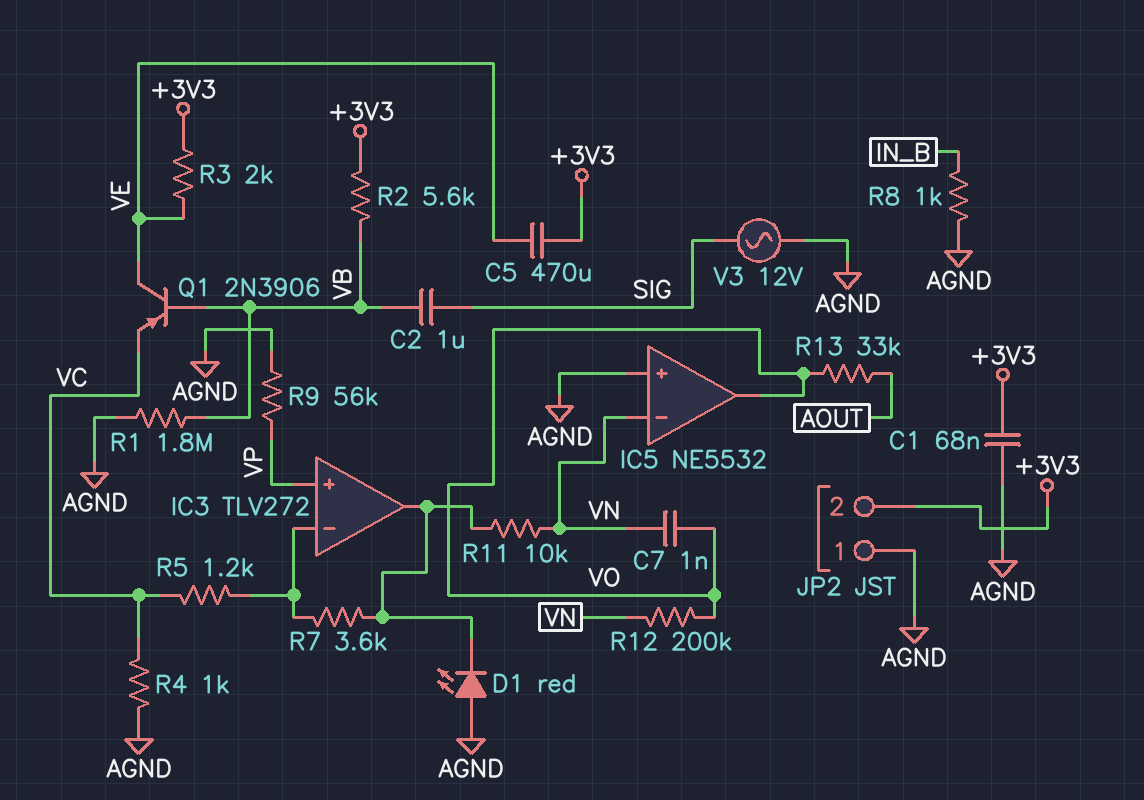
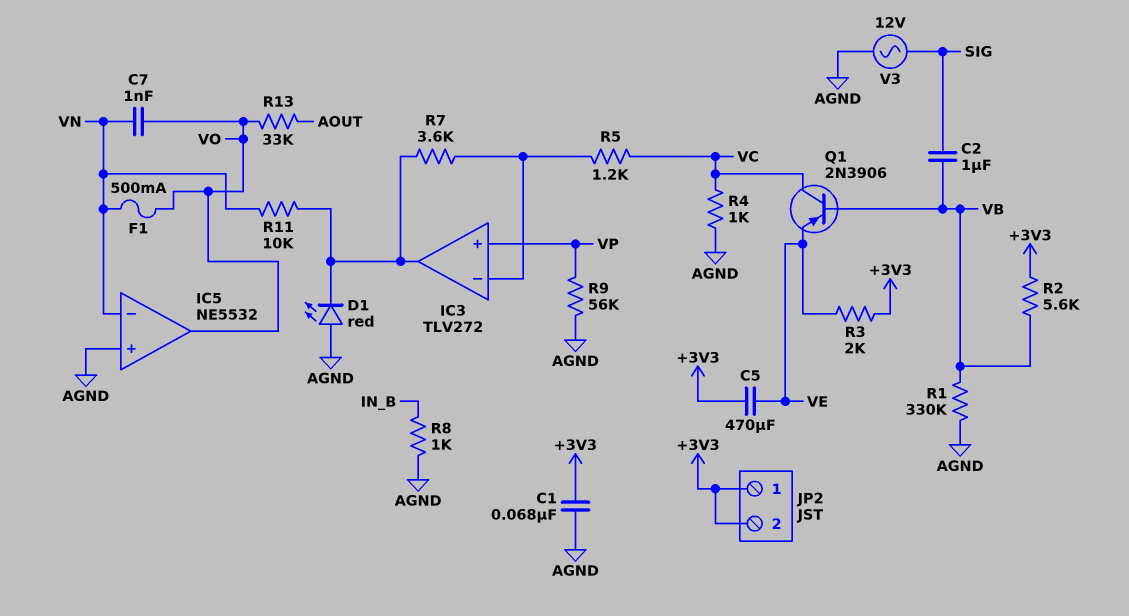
F1: none -> 500mA (VN, VO)
JP2 pin 1: AGND -> +3V3
Q1: PNP 2N3906 (B VB, C VE, E VC) -> PNP 2N3906 (B VB, C VC, E VE)
R1: 1.8M (AGND, VB) -> 330k (AGND, VB)
R12: 200k (VN, VO) -> none

